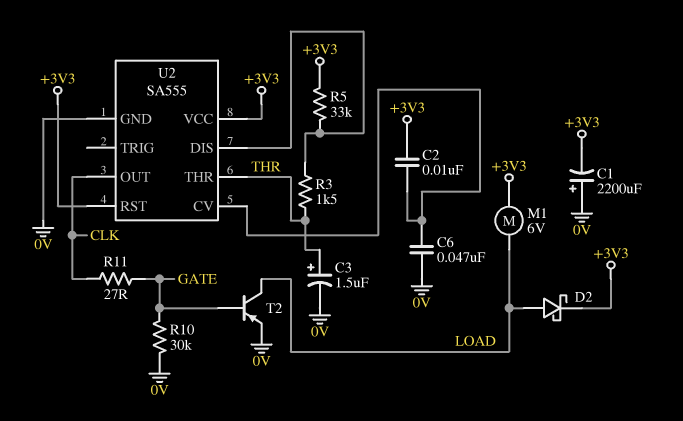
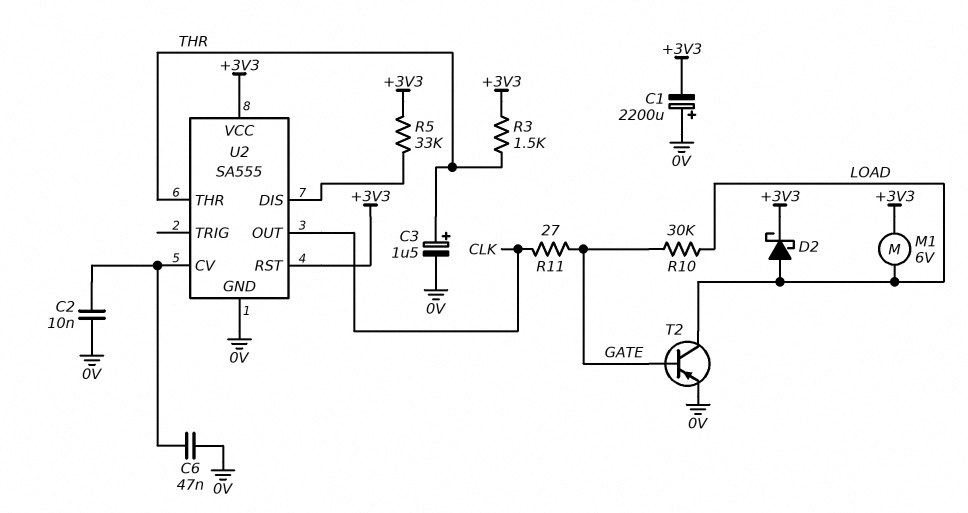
C2: 10nF (+3V3, U2/CV) -> 10nF (0V, U2/CV)
R3: 1.5k (THR, U2/DIS) -> 1.5k (+3V3, THR)
R10: 30k (0V, GATE) -> 30k (GATE, LOAD)

